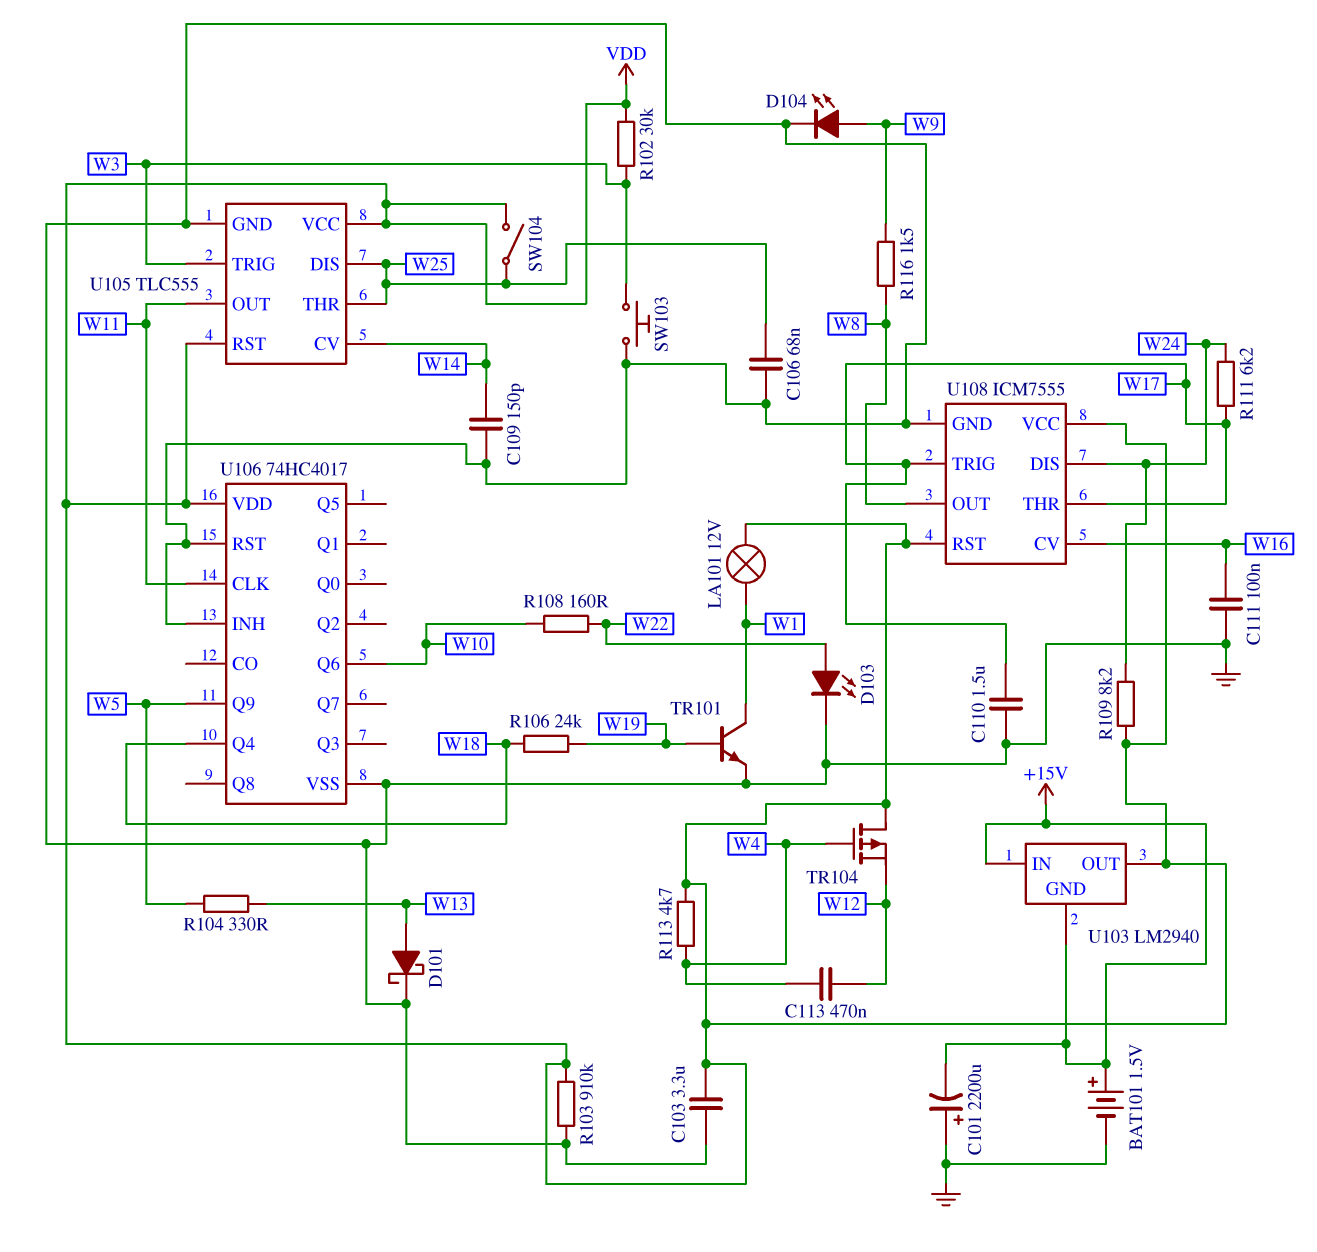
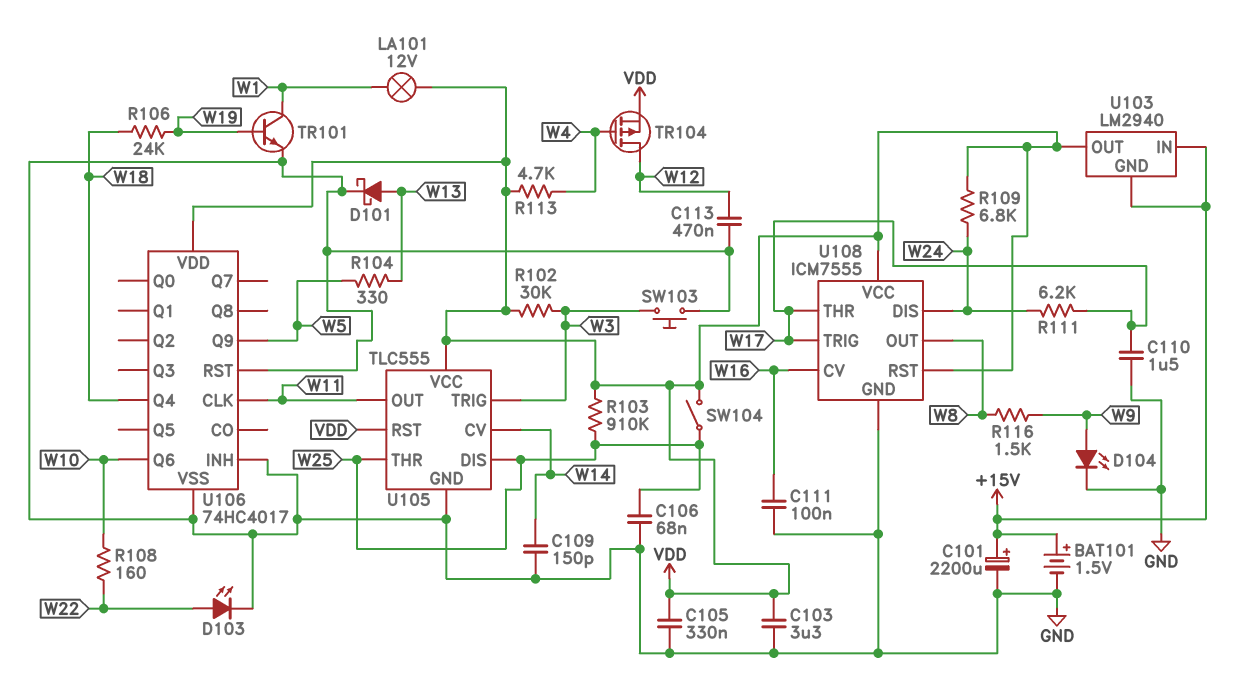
C101: 2200uF (plus GND, minus +15V) -> 2200uF (plus +15V, minus GND)
C105: none -> 330nF (GND, VDD)
C113: 470nF (W4, W12) -> 470nF (GND, W12)
R103: 910k (GND, VDD) -> 910k (VDD, W25)
R109: 8.2k (VDD, W24) -> 6.8k (VDD, W24)
TR104: PMOS (G W4, D VDD, S W12) -> PMOS (G W4, D W12, S VDD)

